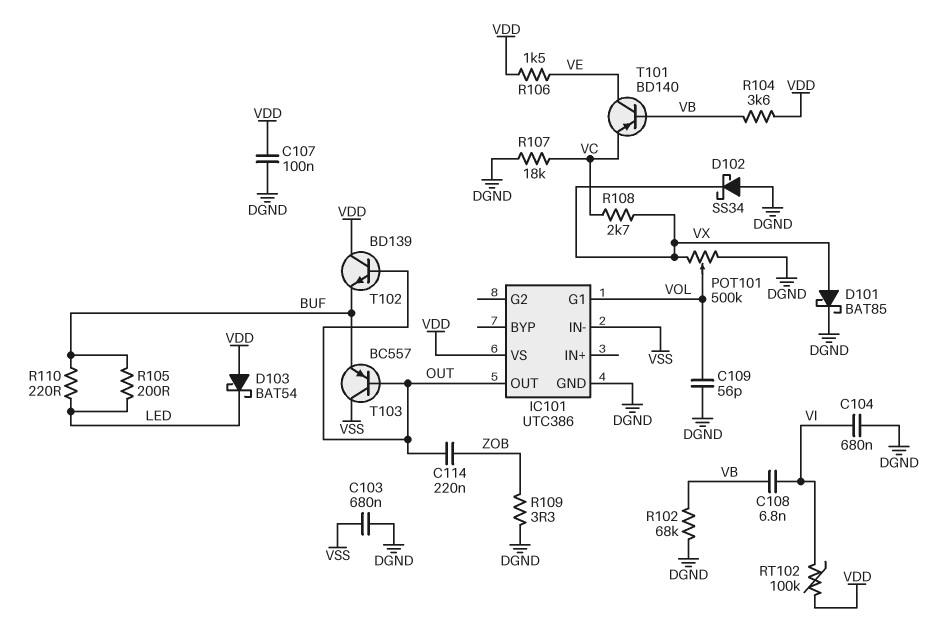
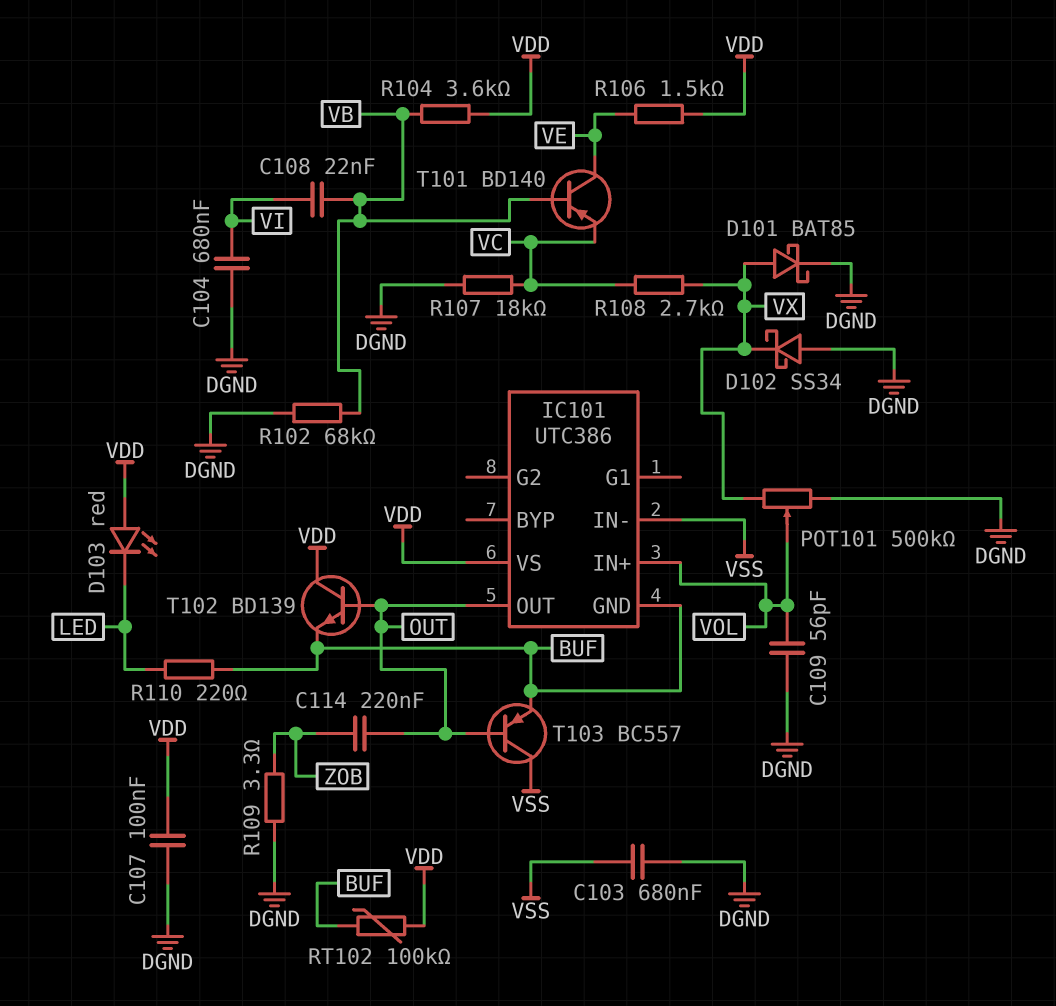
C108: 6.8nF (VB, VI) -> 22nF (VB, VI)
D103: schottky BAT54 (A VDD, K LED) -> LED red (A VDD, K LED)
IC101 pin G1: VOL -> none
IC101 pin GND: DGND -> BUF
IC101 pin IN+: none -> VOL
R105: 200 (BUF, LED) -> none
RT102: 100k (VDD, VI) -> 100k (BUF, VDD)

